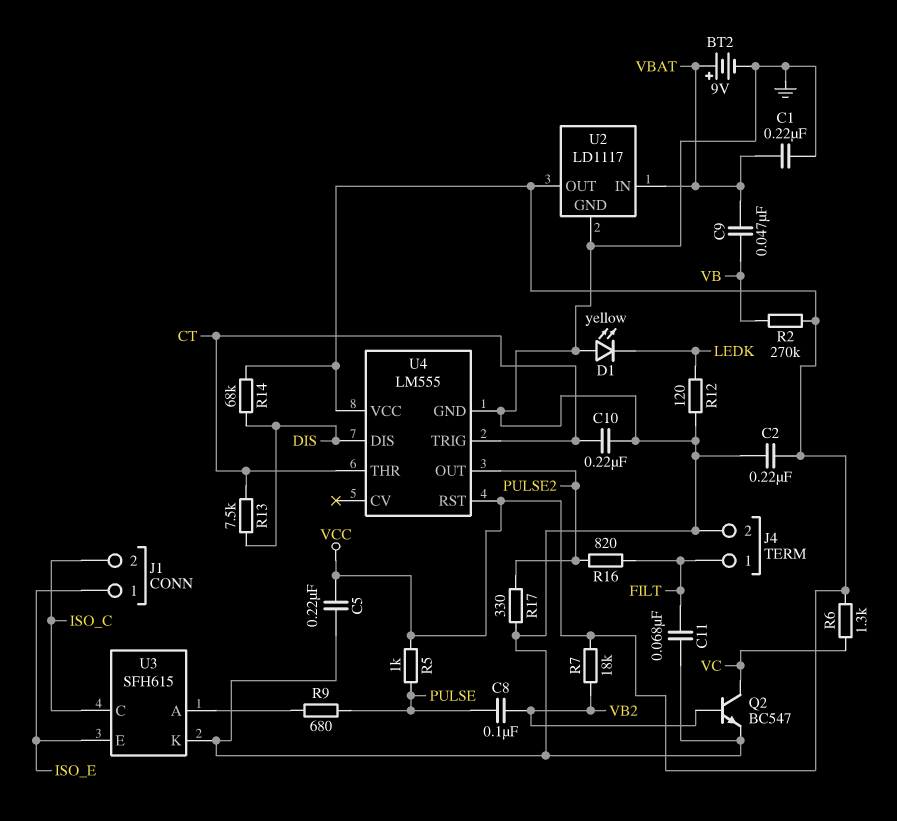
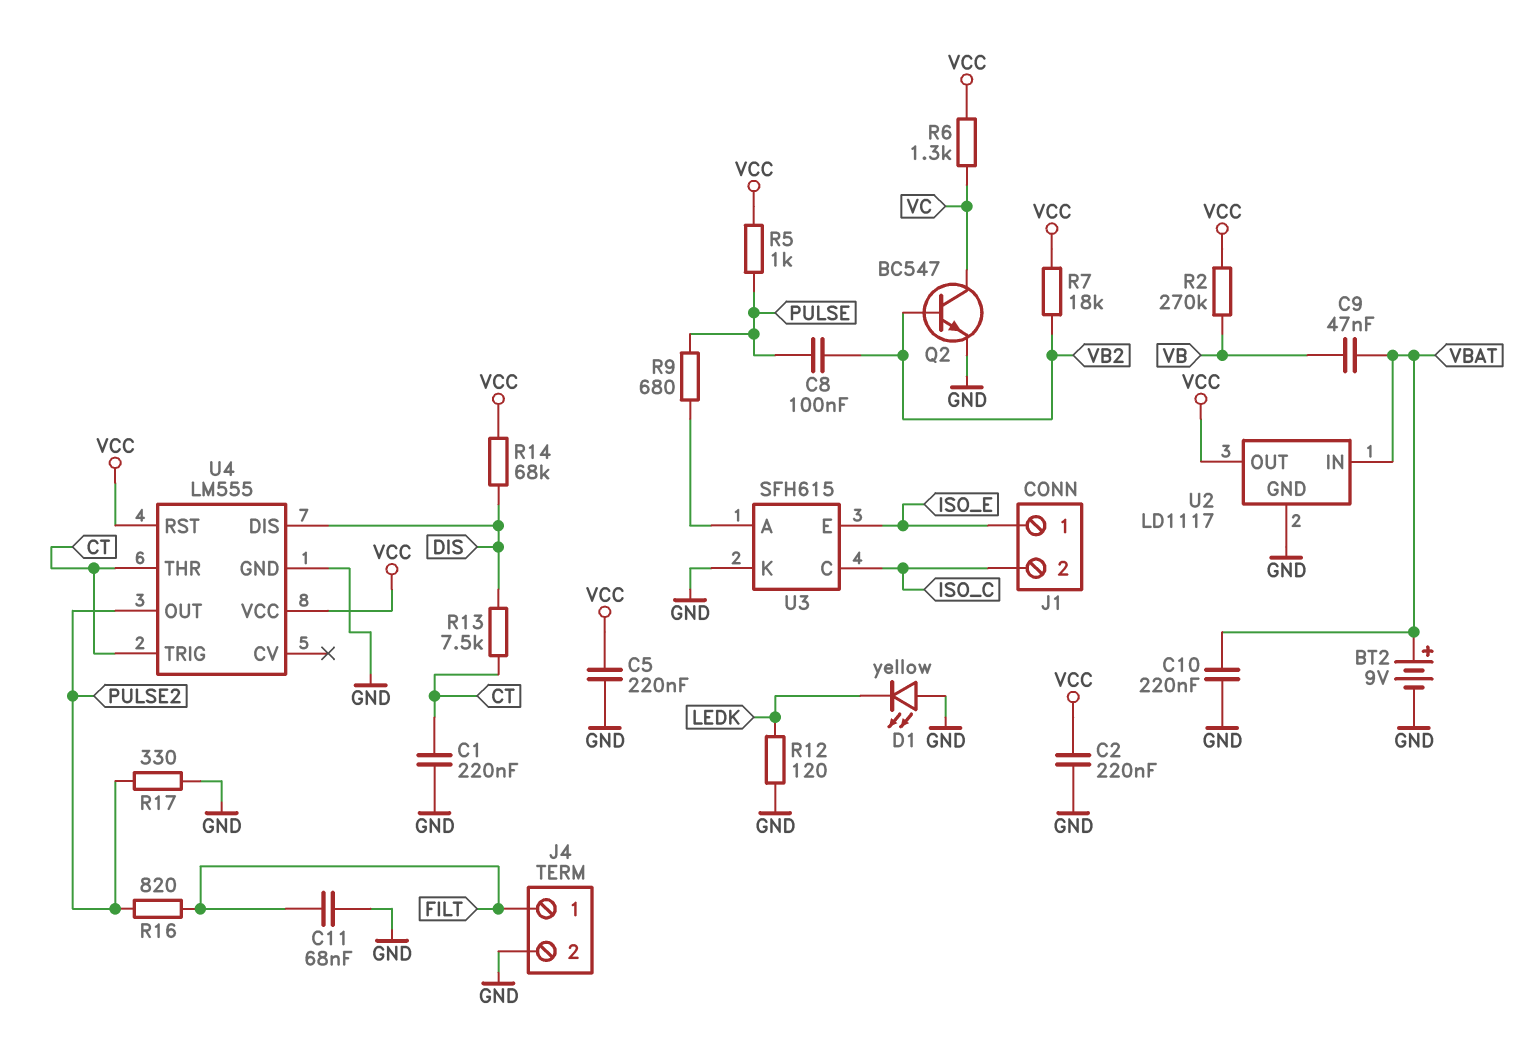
C1: 220nF (GND, VBAT) -> 220nF (CT, GND)
C10: 220nF (CT, GND) -> 220nF (GND, VBAT)

